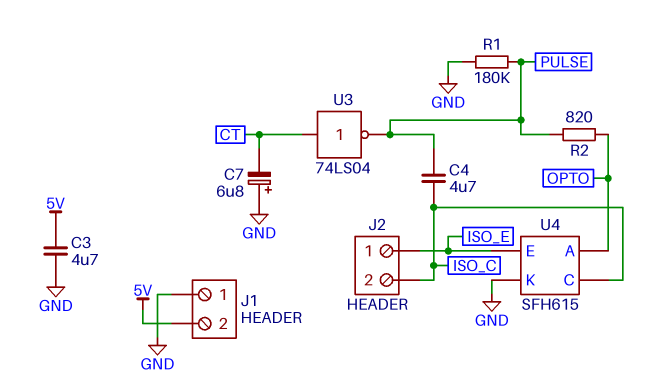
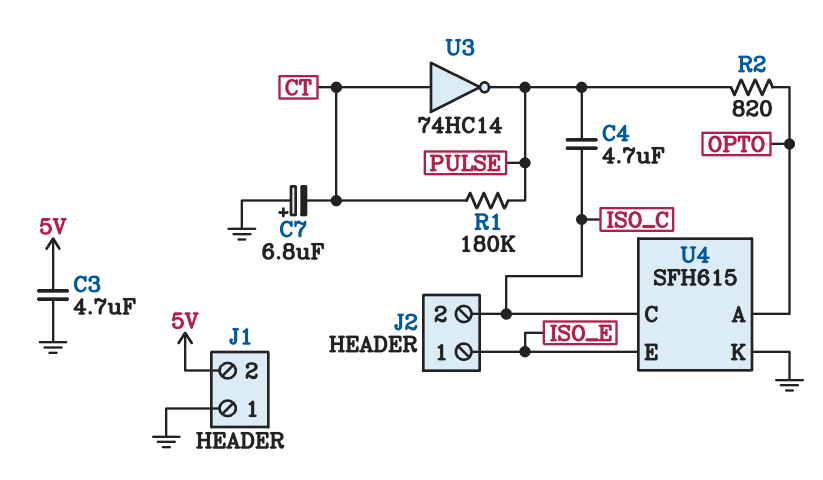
R1: 180k (GND, PULSE) -> 180k (CT, PULSE)
U3: NOT 74LS04 (in CT, out PULSE) -> NOT 74HC14 (in CT, out PULSE)

